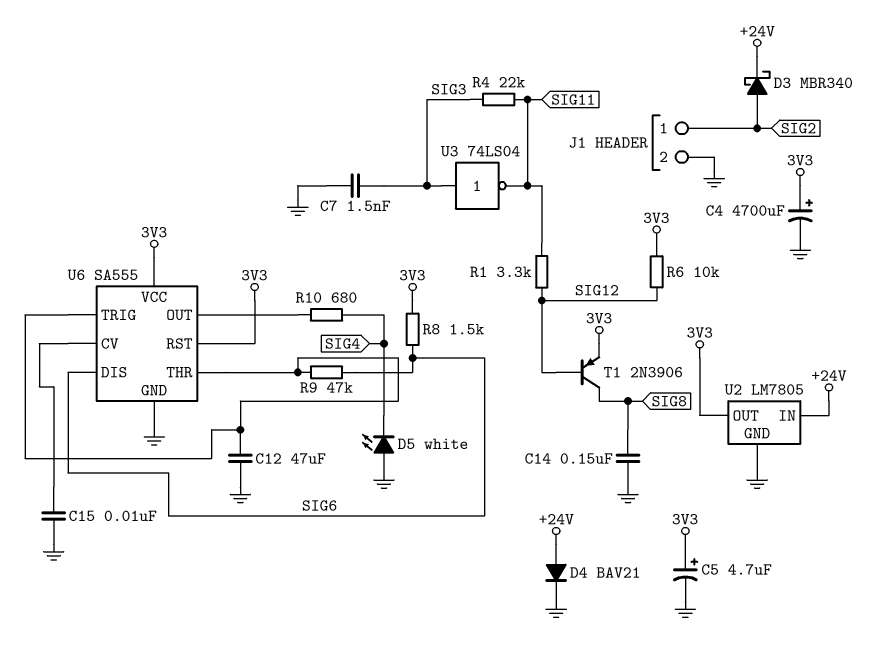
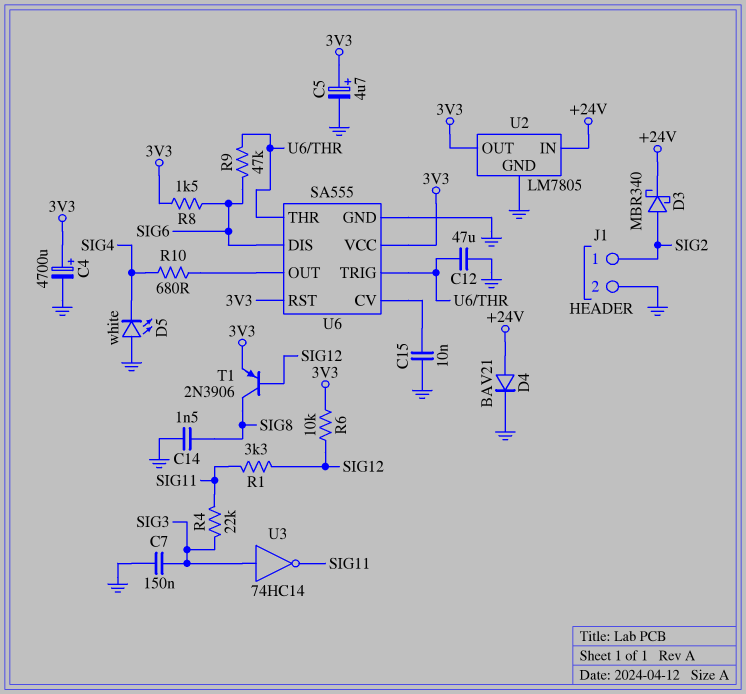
C7: 1.5nF (GND, SIG3) -> 150nF (GND, SIG3)
C14: 150nF (GND, SIG8) -> 1.5nF (GND, SIG8)
U3: NOT 74LS04 (in SIG3, out SIG11) -> NOT 74HC14 (in SIG3, out SIG11)

